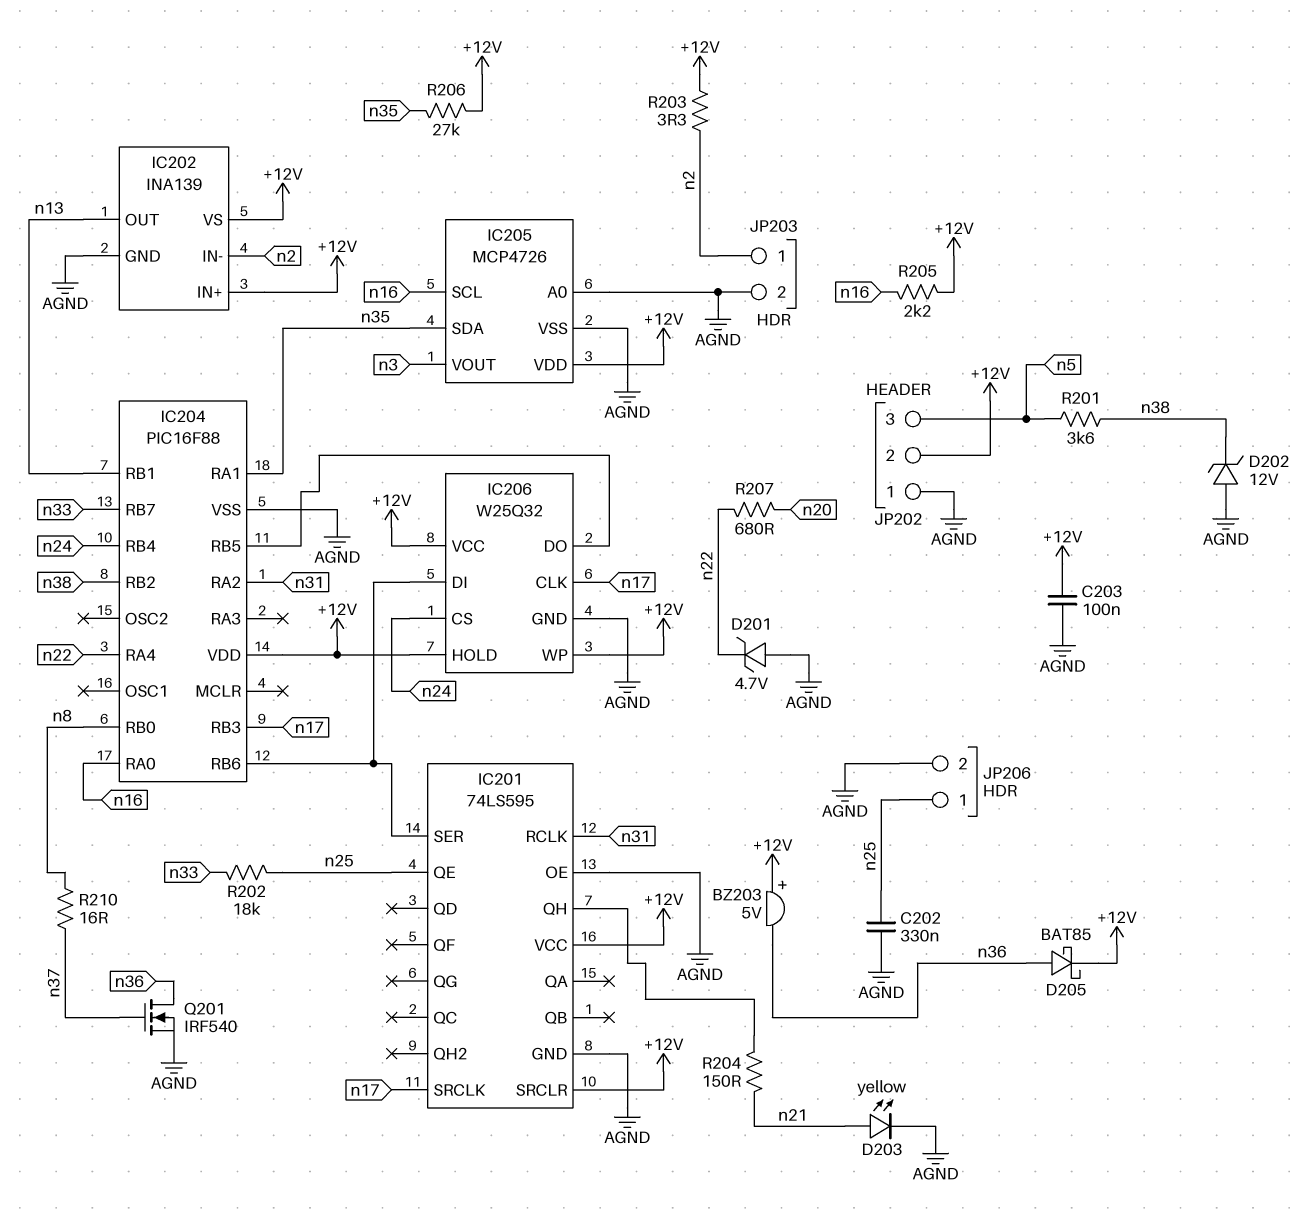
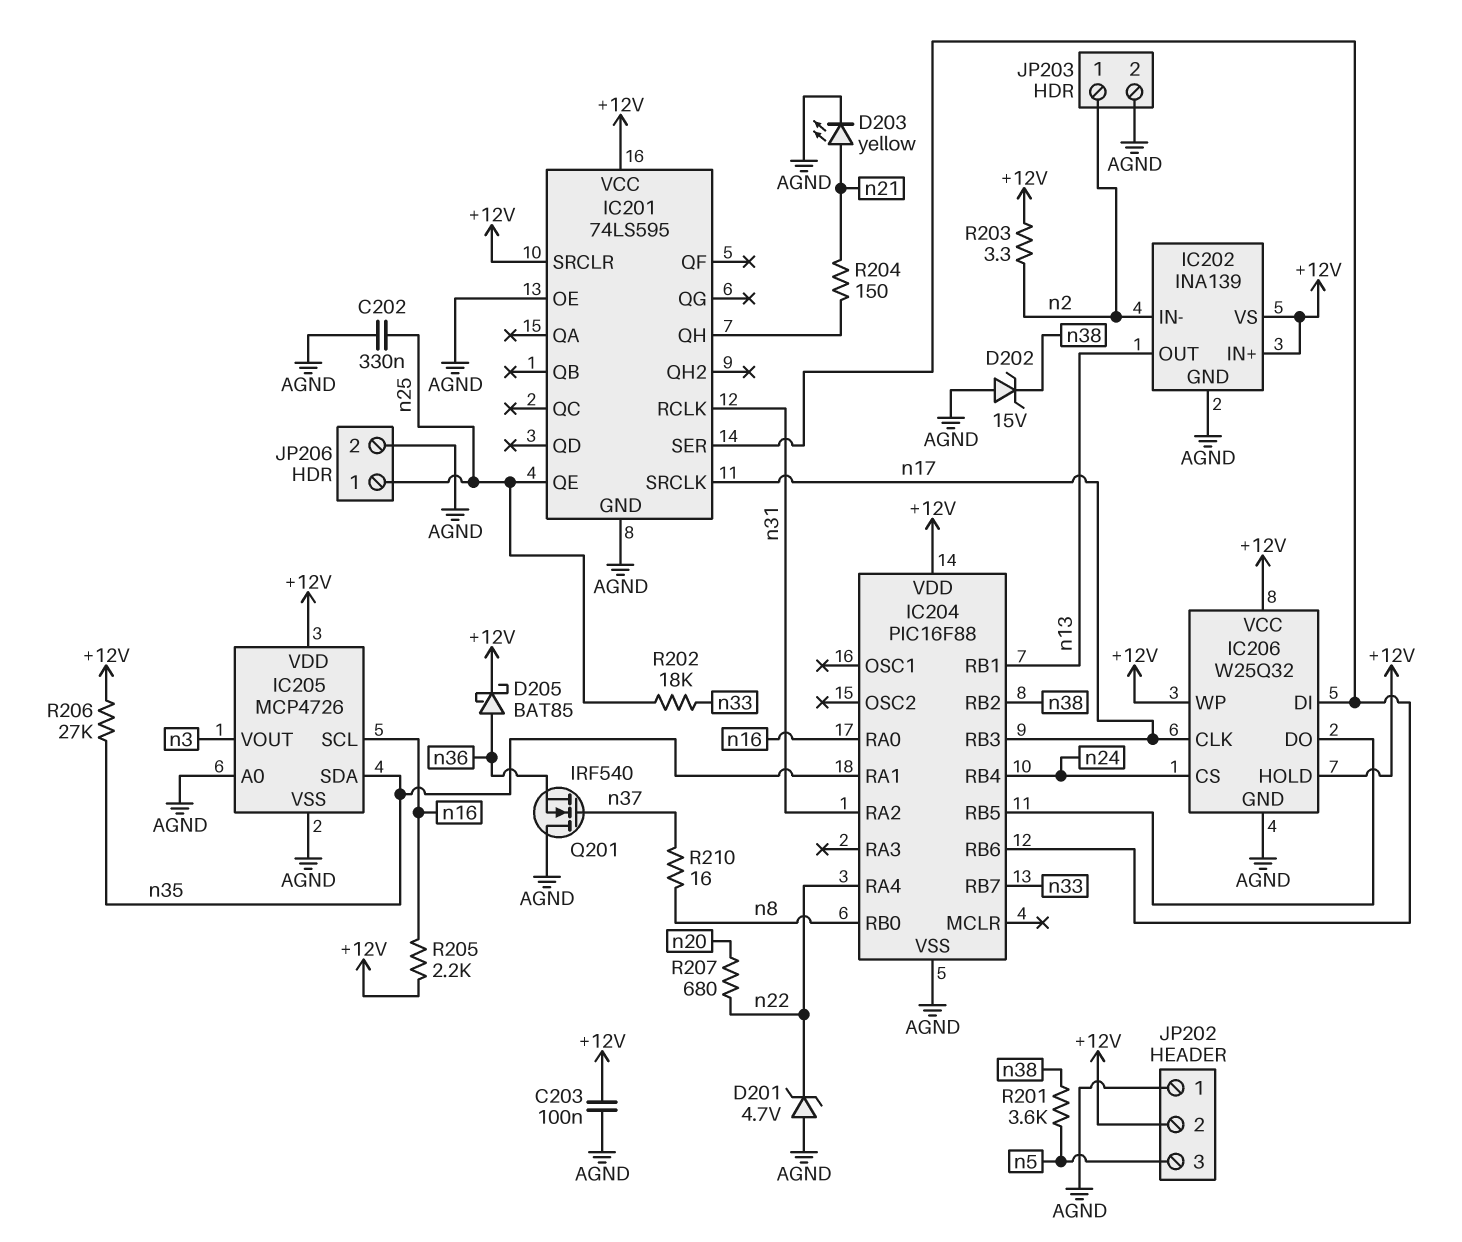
BZ203: buzzer 5V (plus +12V, minus n36) -> none
D202: zener 12V (A AGND, K n38) -> zener 15V (A AGND, K n38)
Q201: NMOS IRF540 (G n37, D n36, S AGND) -> NMOS IRF540 (G n37, D AGND, S n36)

